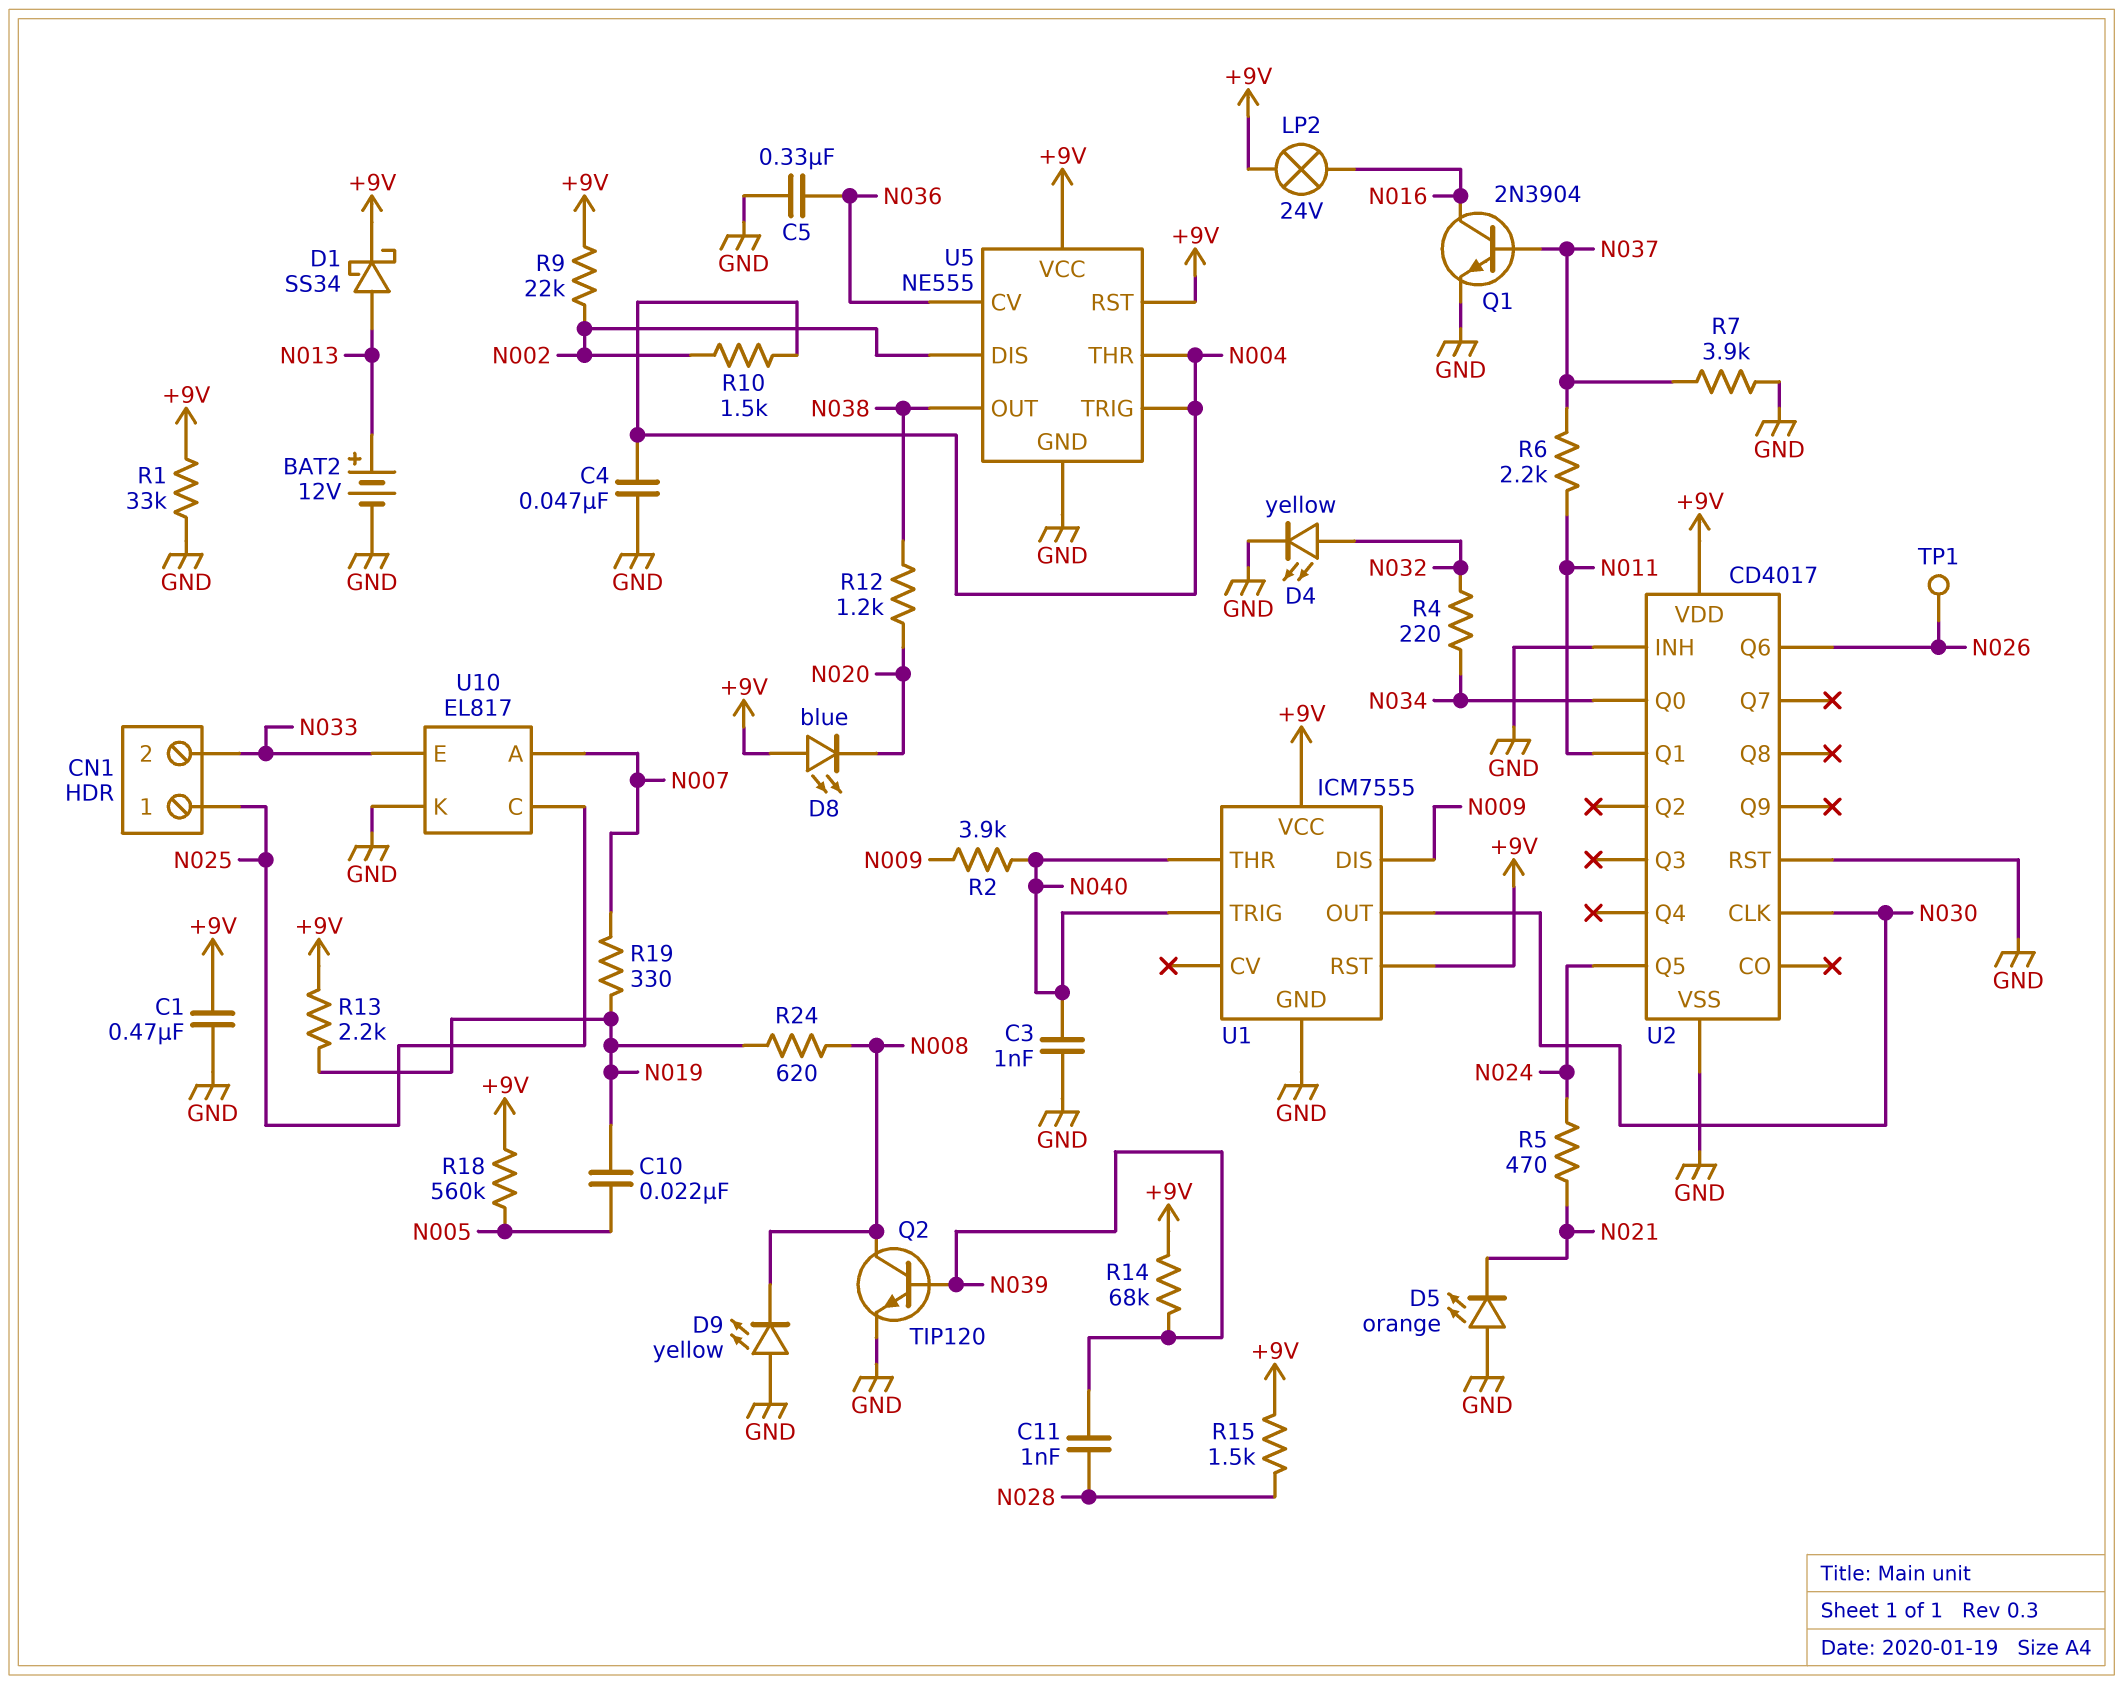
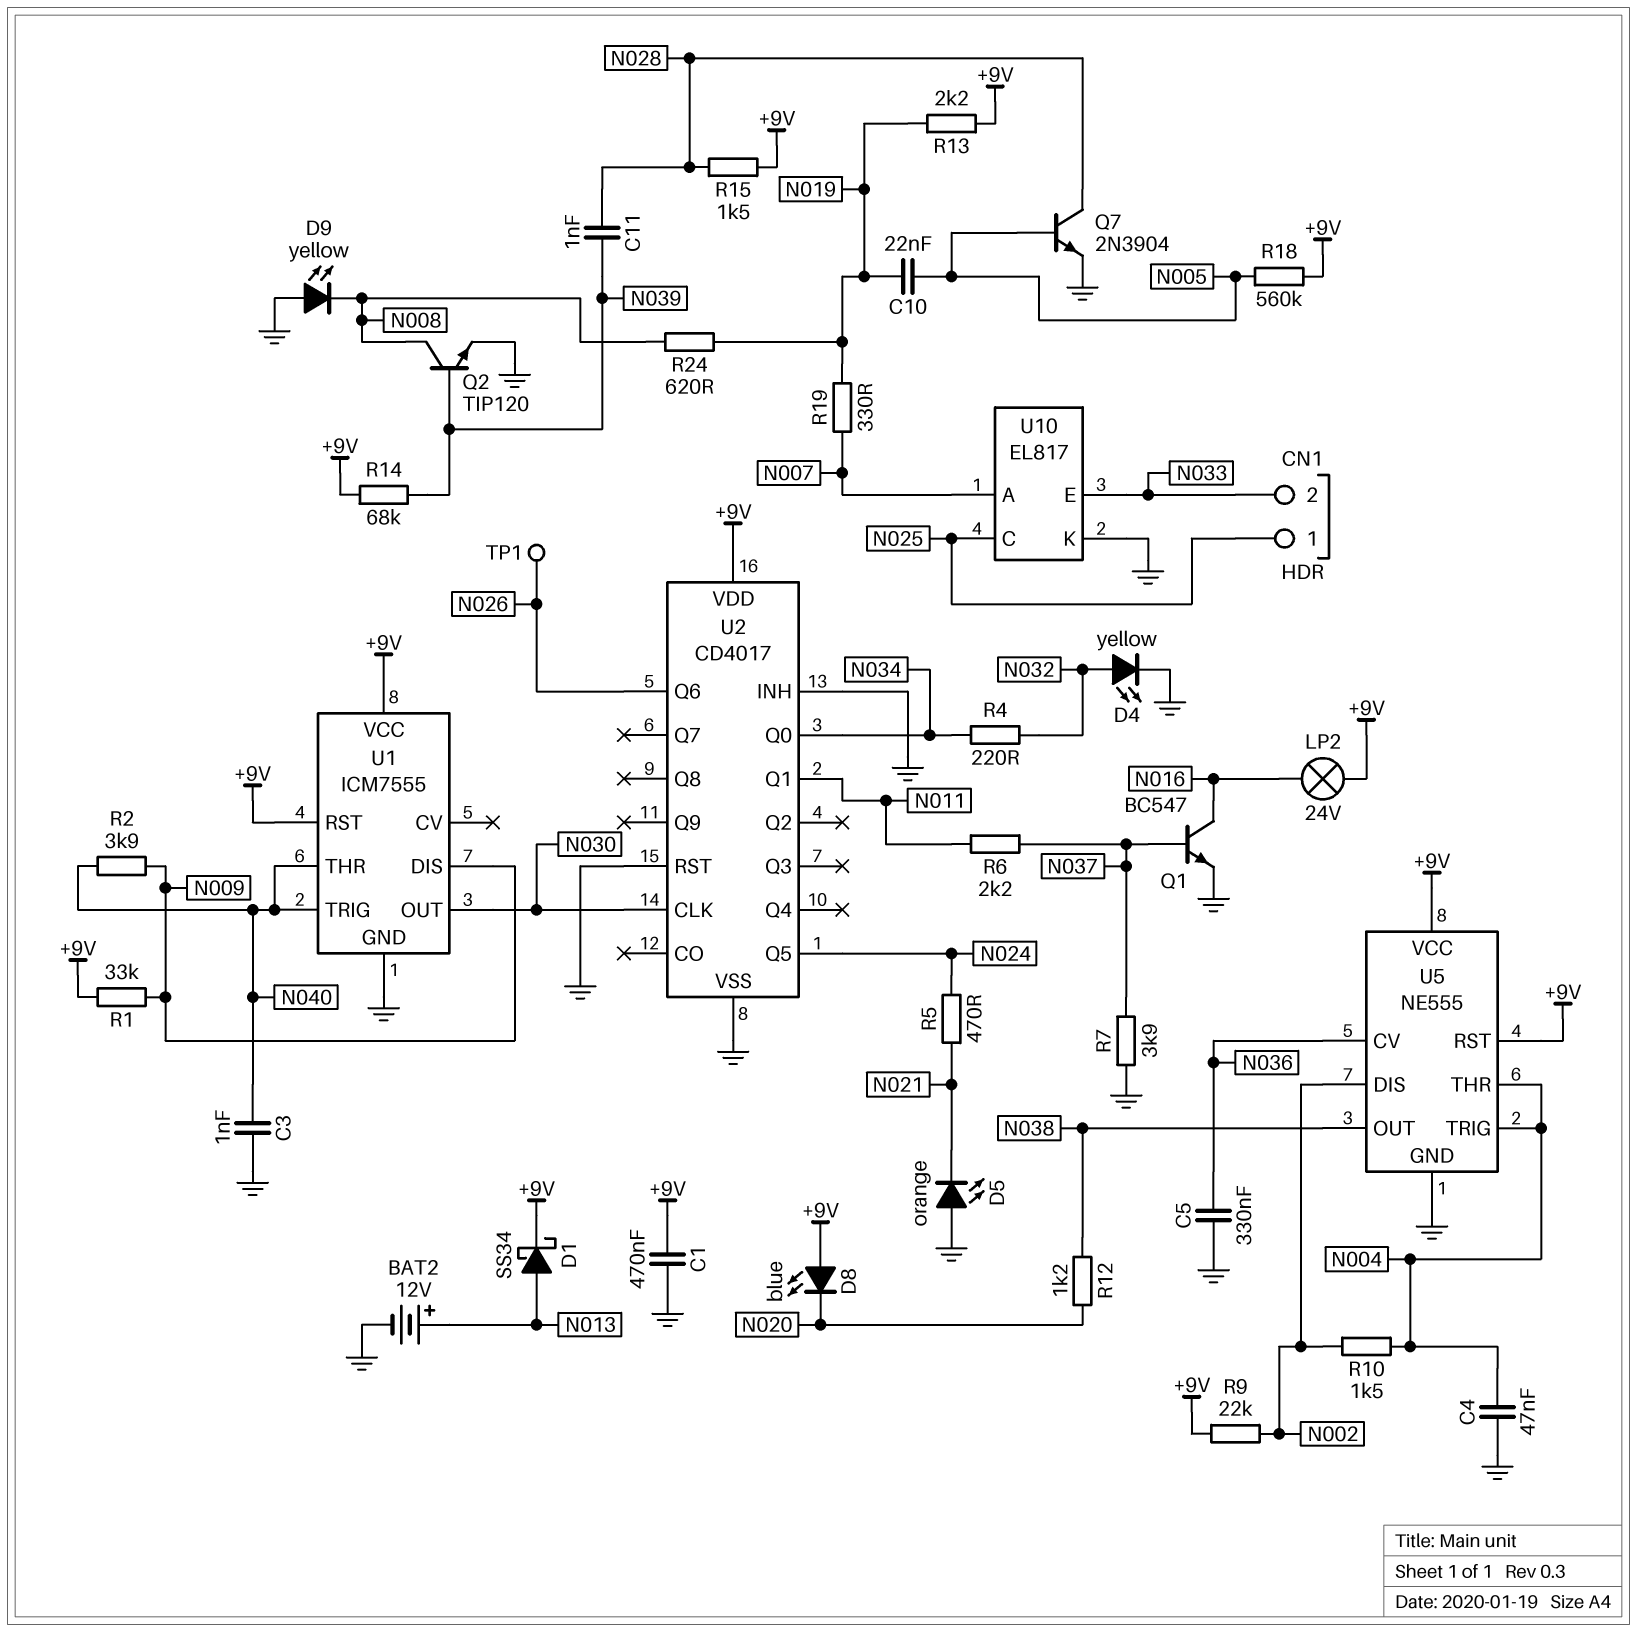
Q1: NPN 2N3904 (B N037, C N016, E GND) -> NPN BC547 (B N037, C N016, E GND)
Q7: none -> NPN 2N3904 (B N005, C N028, E GND)
R1: 33k (+9V, GND) -> 33k (+9V, N009)

